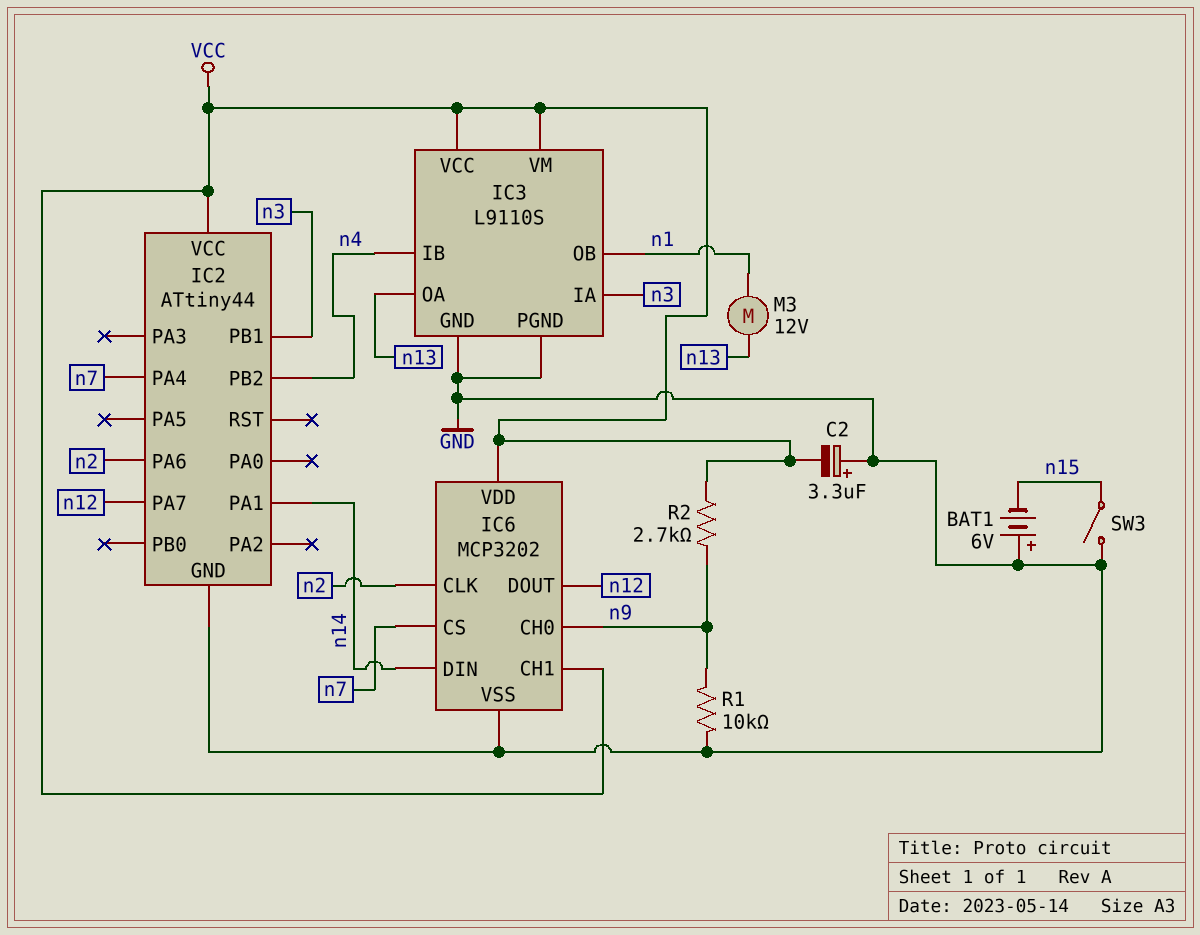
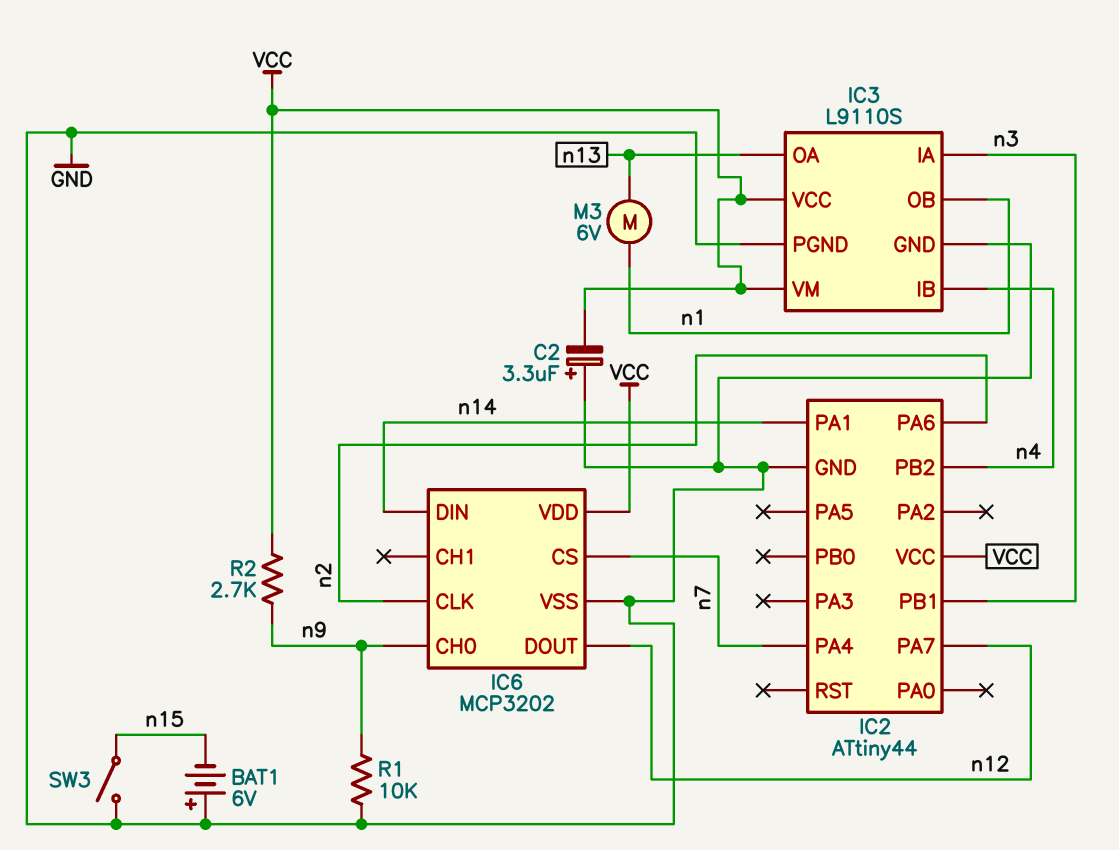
IC6 pin CH1: VCC -> none
M3: motor 12V (n1, n13) -> motor 6V (n1, n13)

